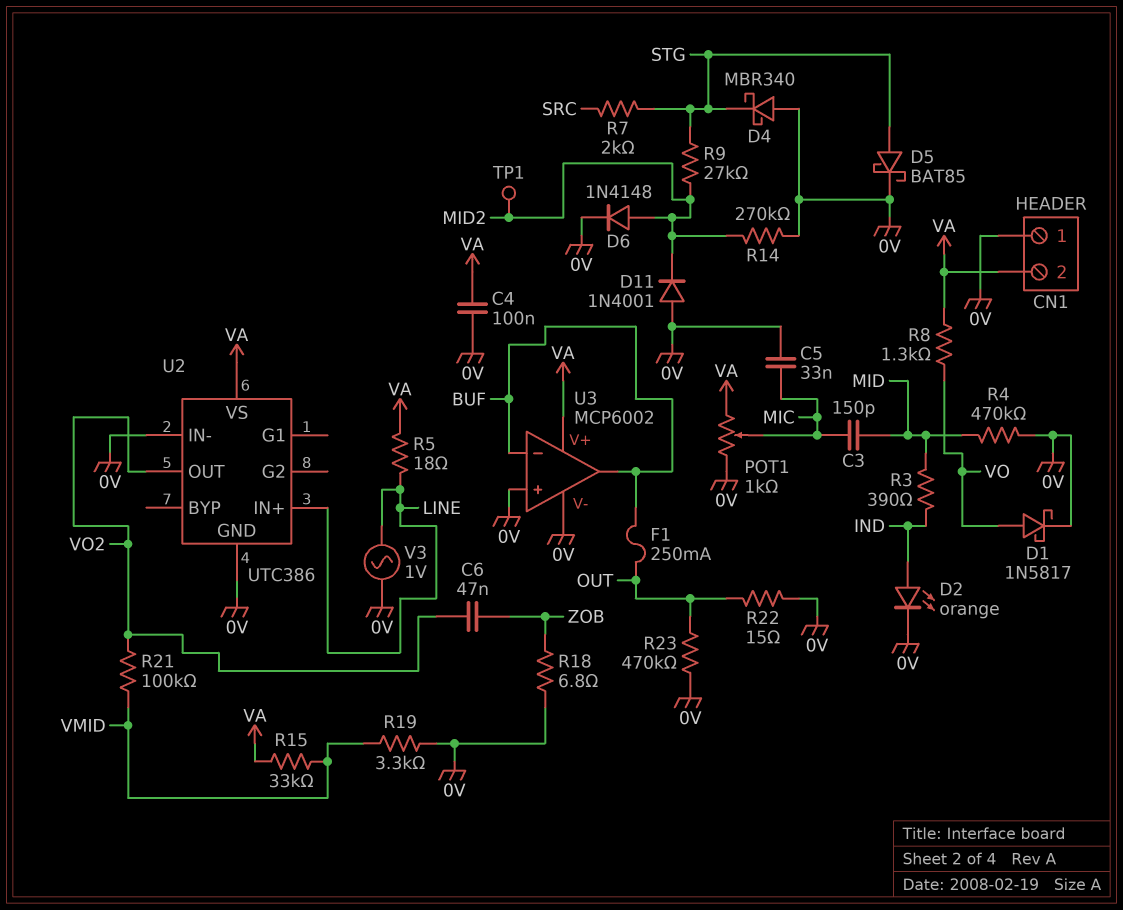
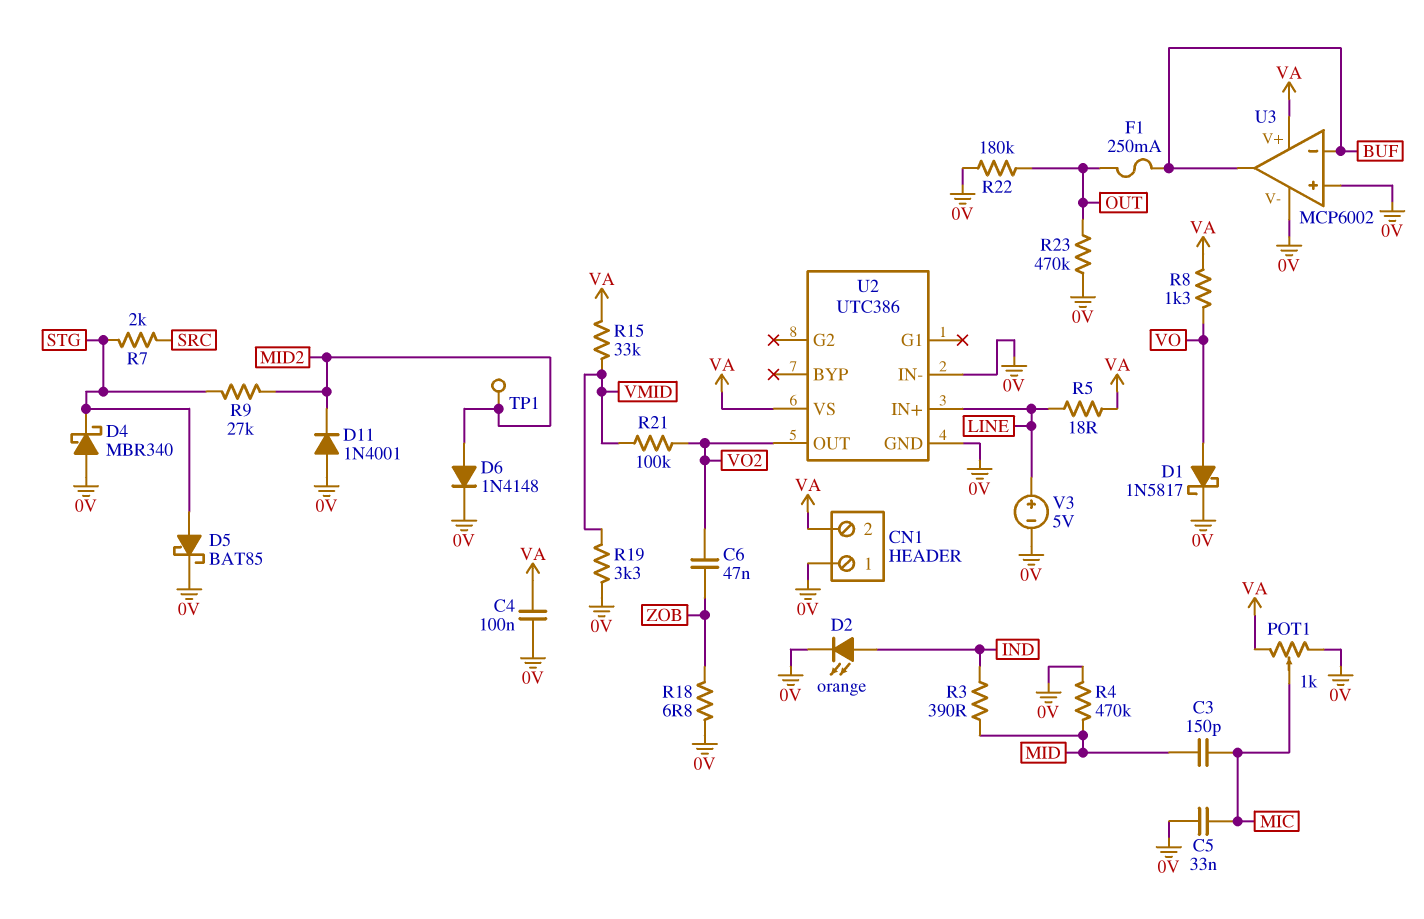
R14: 270k (0V, MID2) -> none
R22: 15 (0V, OUT) -> 180k (0V, OUT)
V3: AC 1V (0V, LINE) -> 5V (plus LINE, minus 0V)

